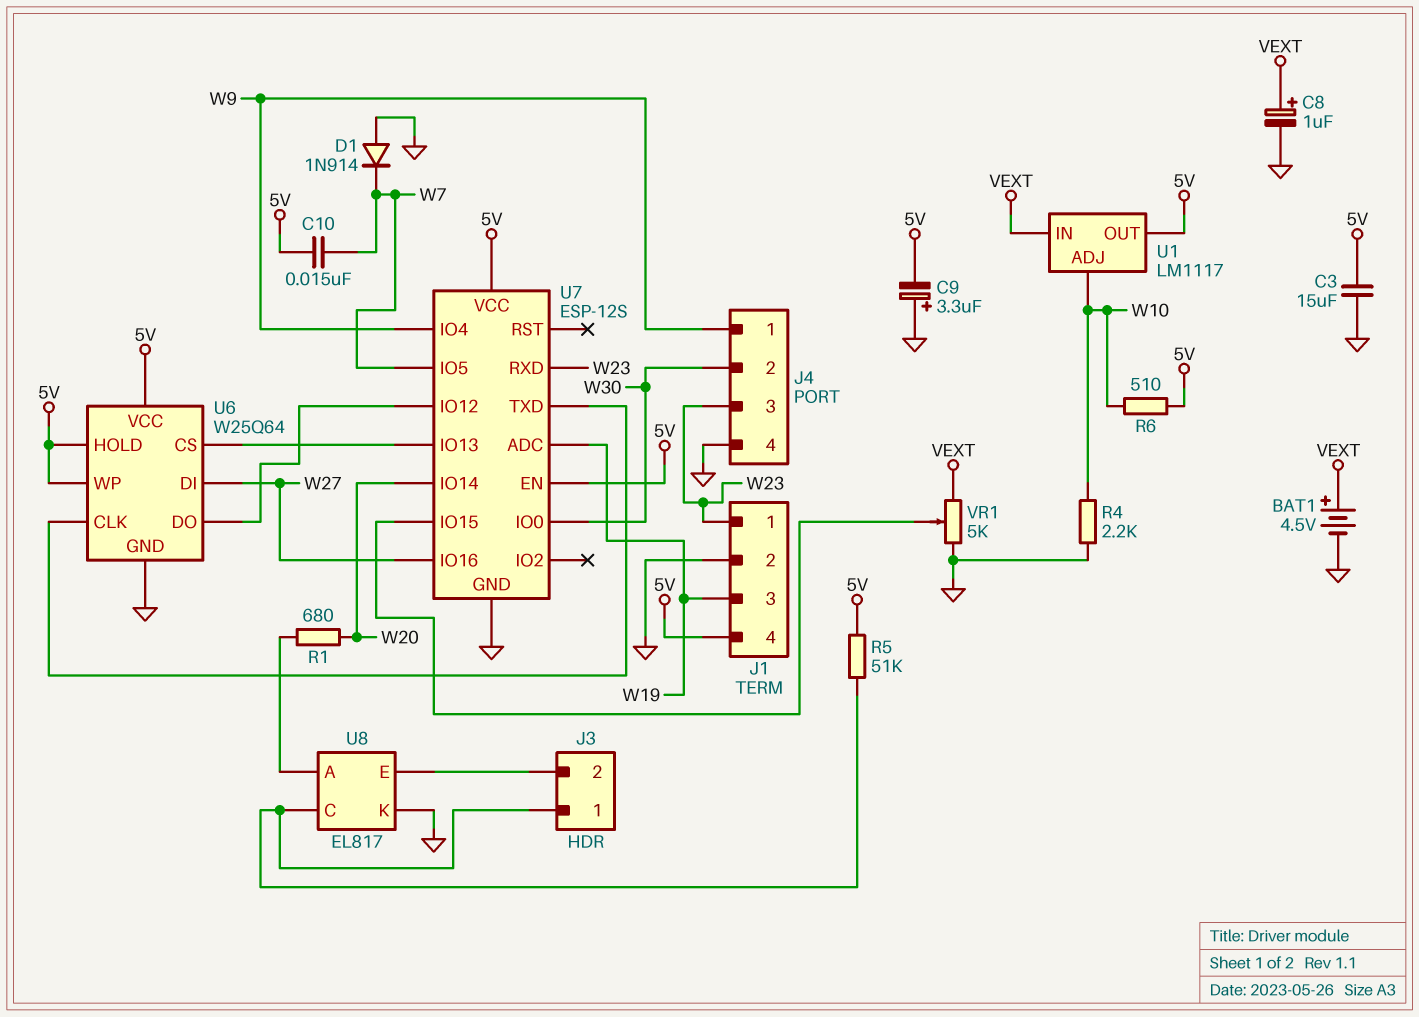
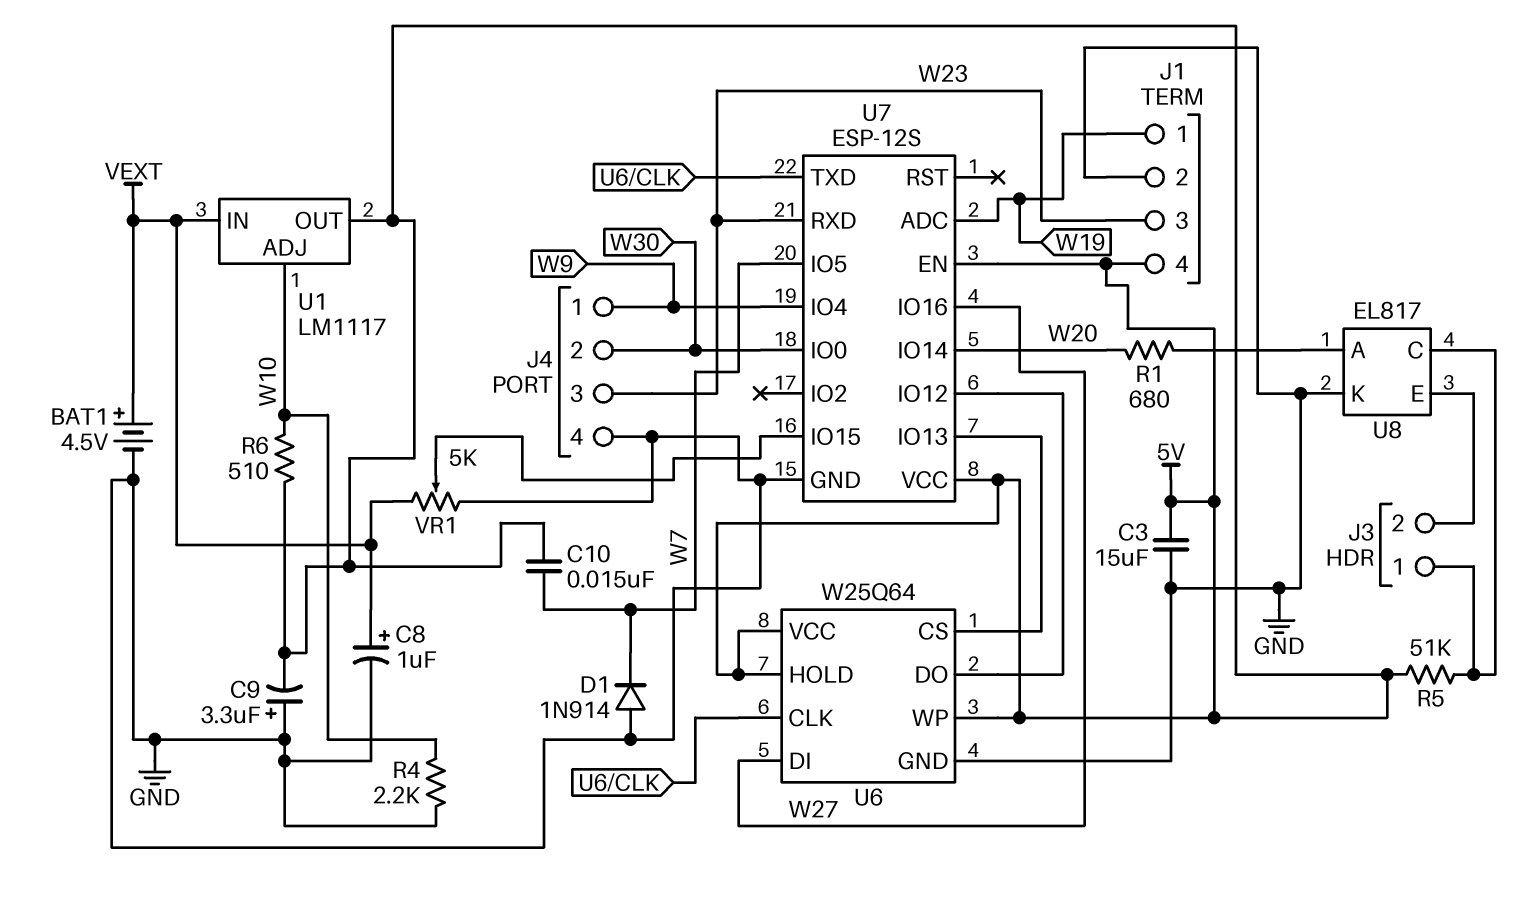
J1 pin 1: W23 -> W19
J1 pin 3: W19 -> W23

